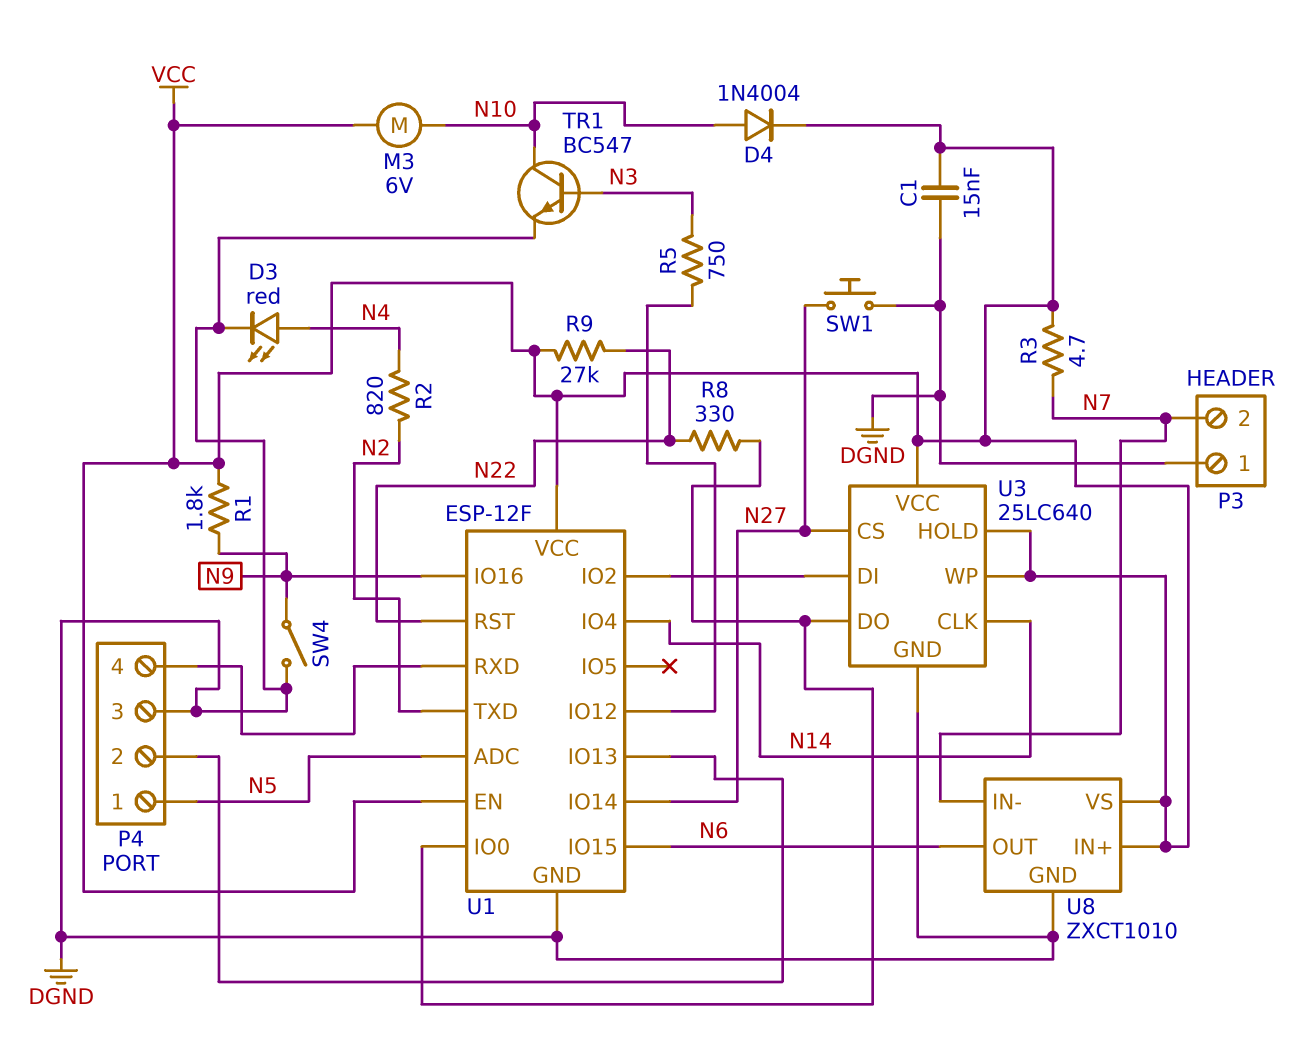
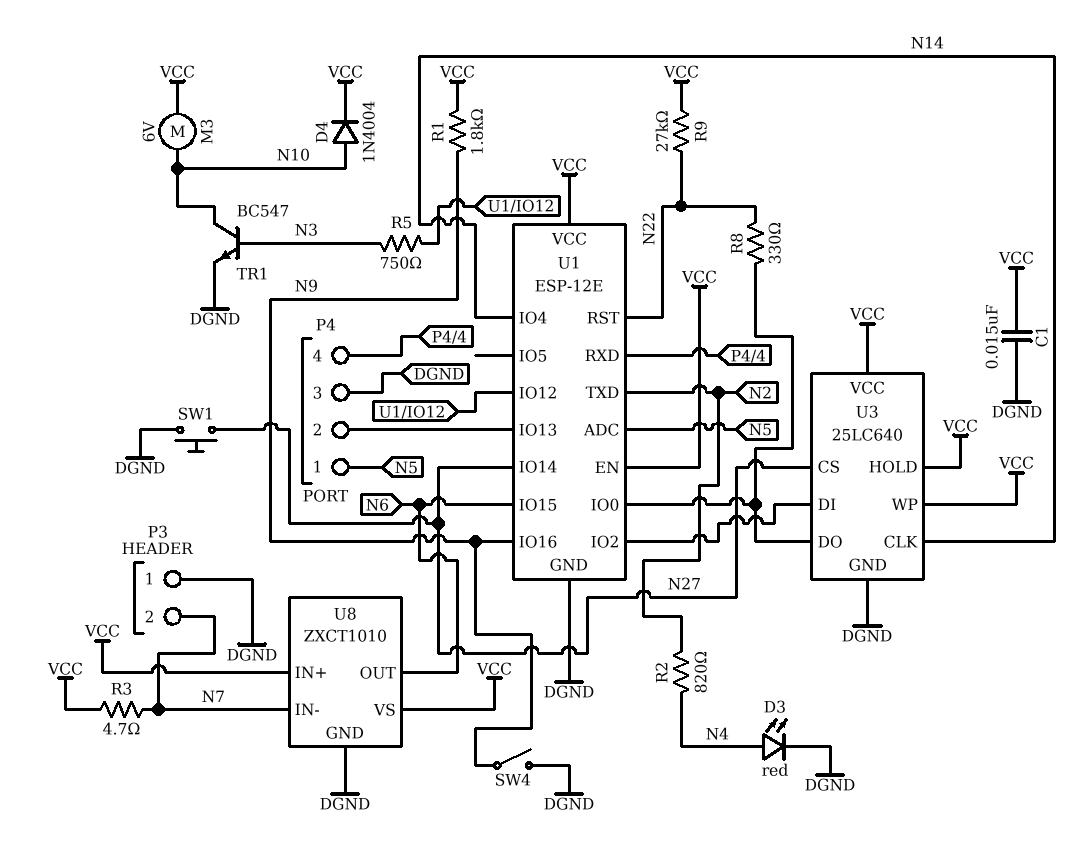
U1: ESP-12F -> ESP-12E

